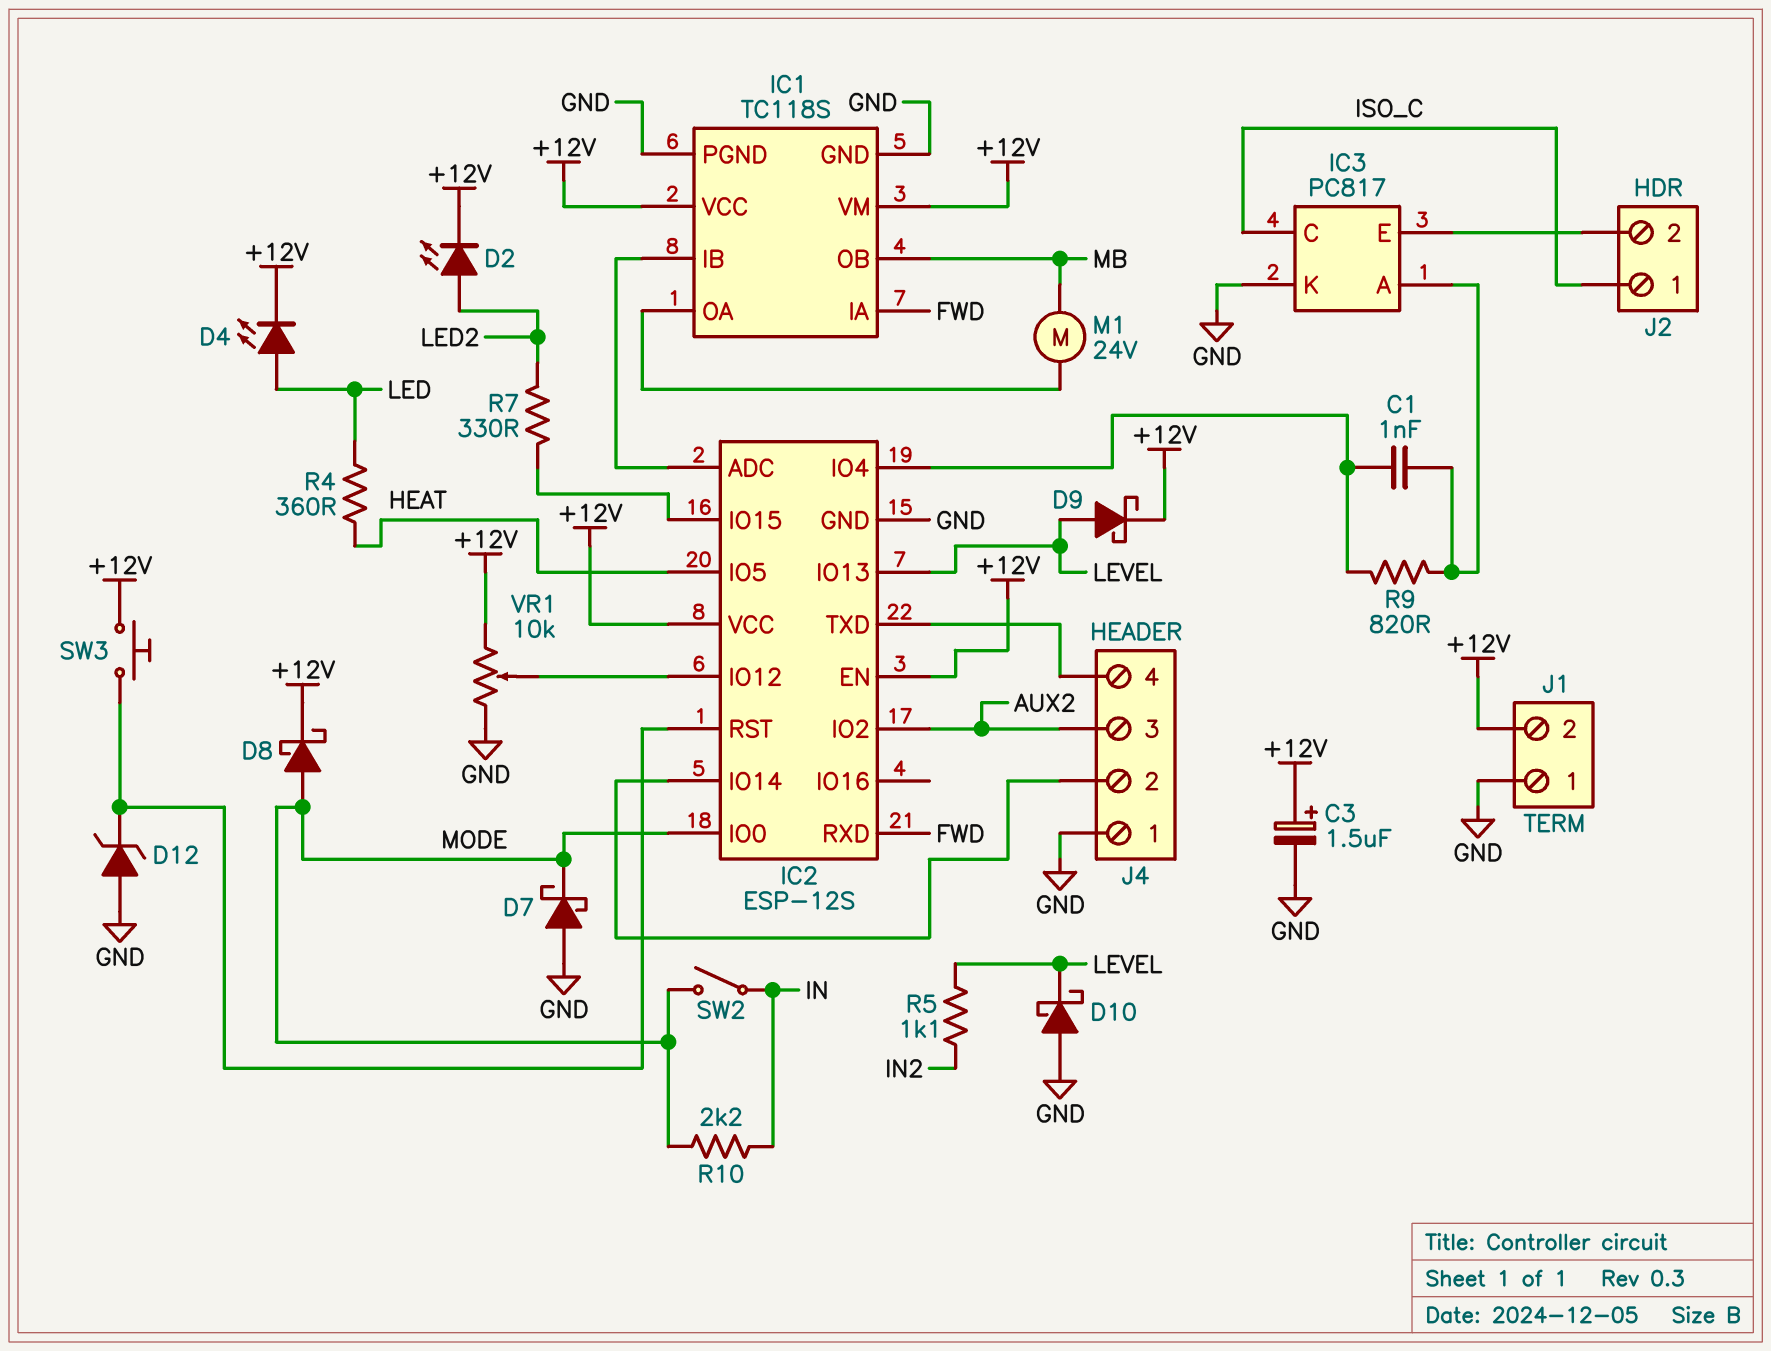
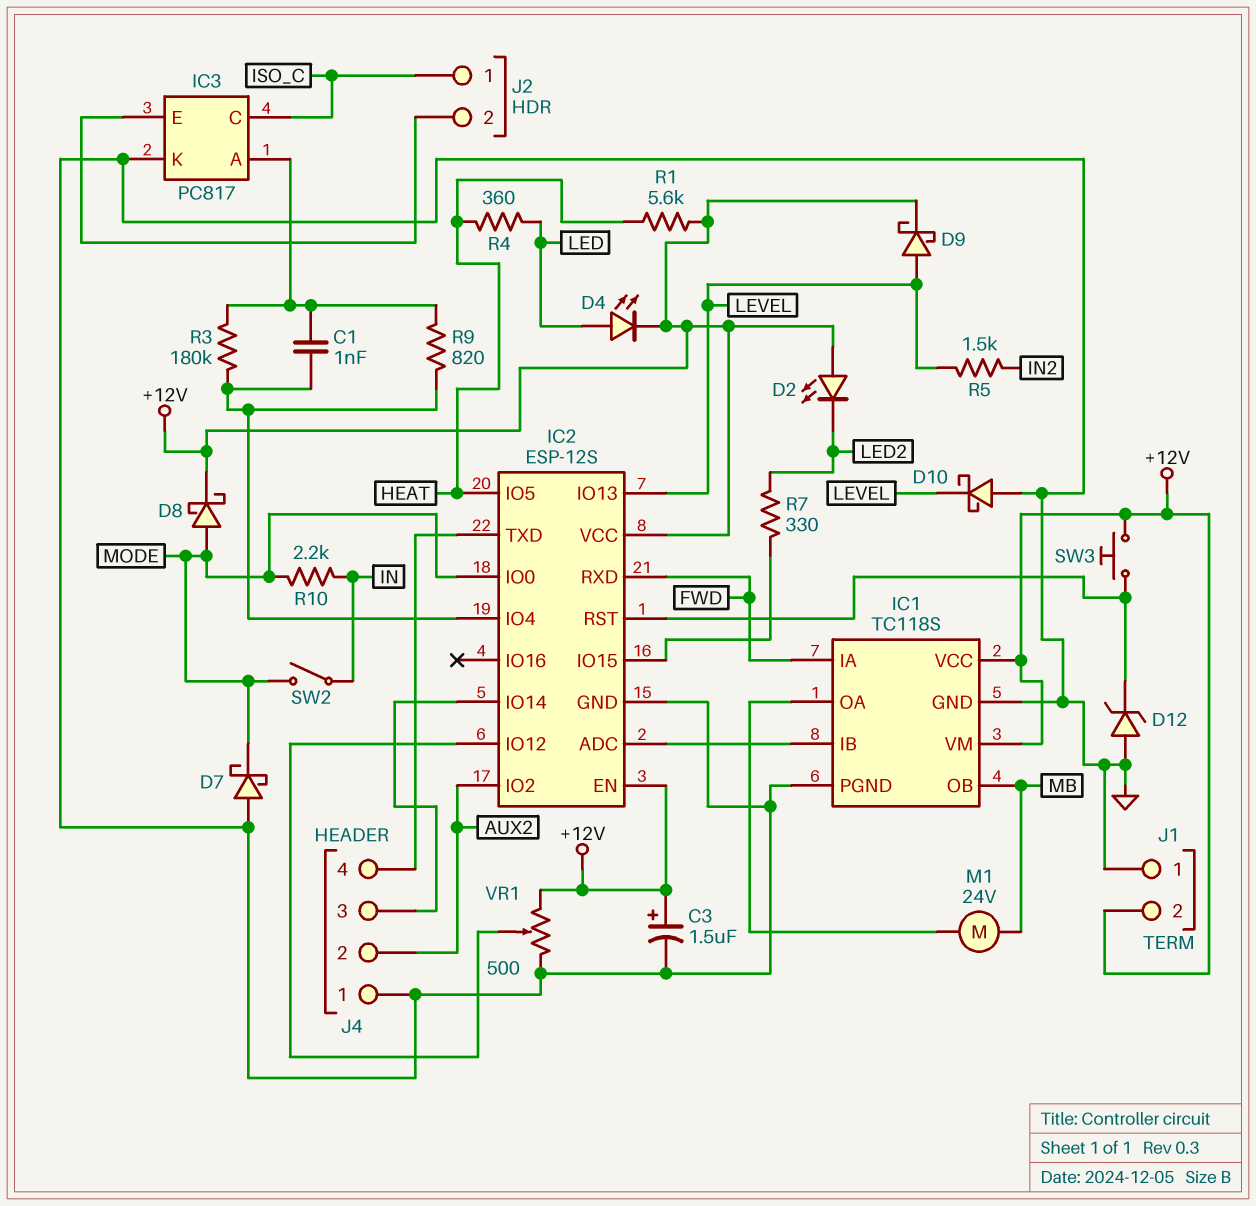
D2: LED (A LED2, K +12V) -> LED (A +12V, K LED2)
J4 pin 2: IC2/IO14 -> AUX2
J4 pin 3: AUX2 -> IC2/IO14
R1: none -> 5.6k (+12V, HEAT)
R3: none -> 180k (IC2/IO4, IC3/A)
R5: 1.1k (IN2, LEVEL) -> 1.5k (IN2, LEVEL)
VR1: 10k (+12V, GND, wiper IC2/IO12) -> 500 (+12V, GND, wiper IC2/IO12)

